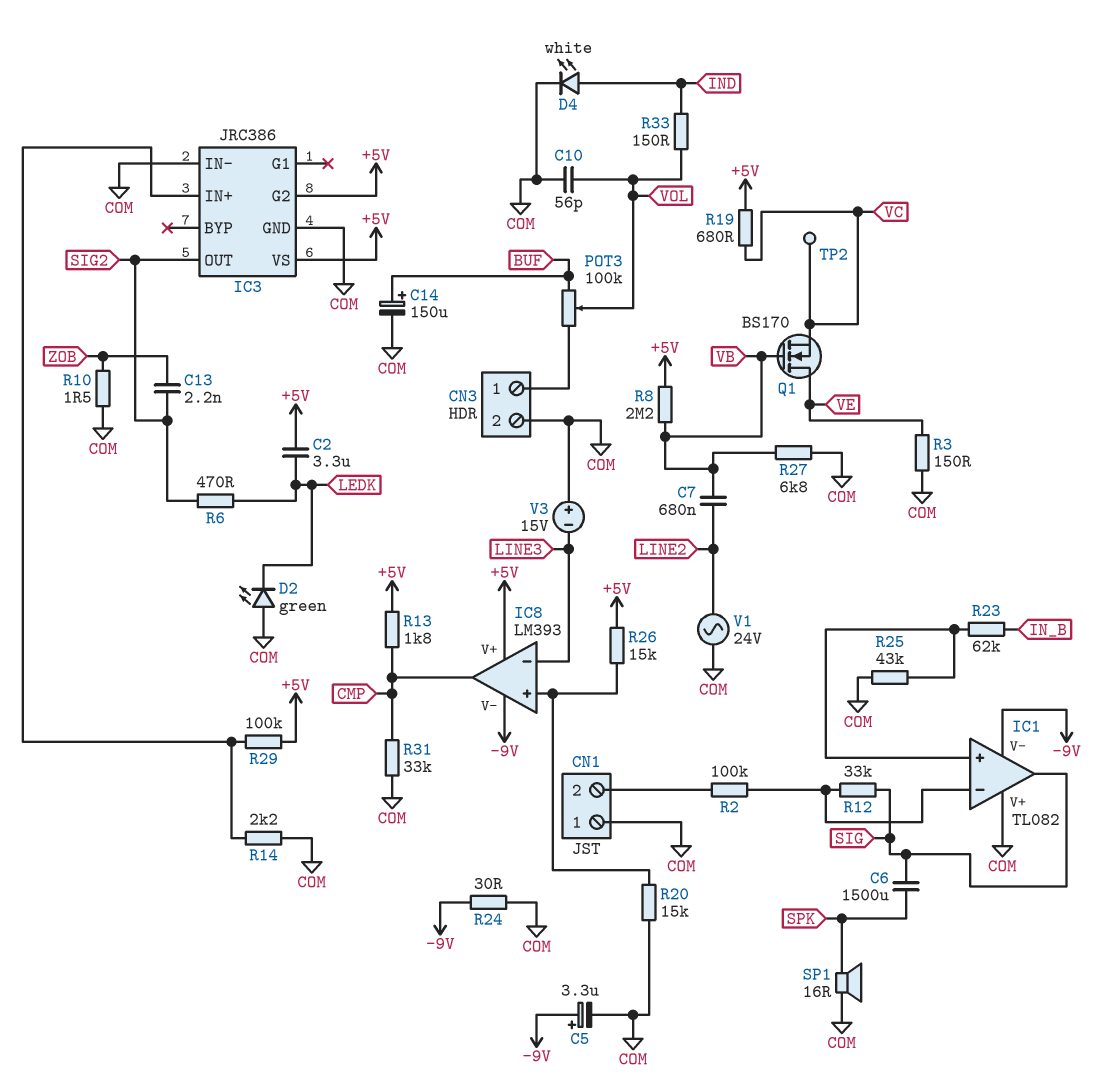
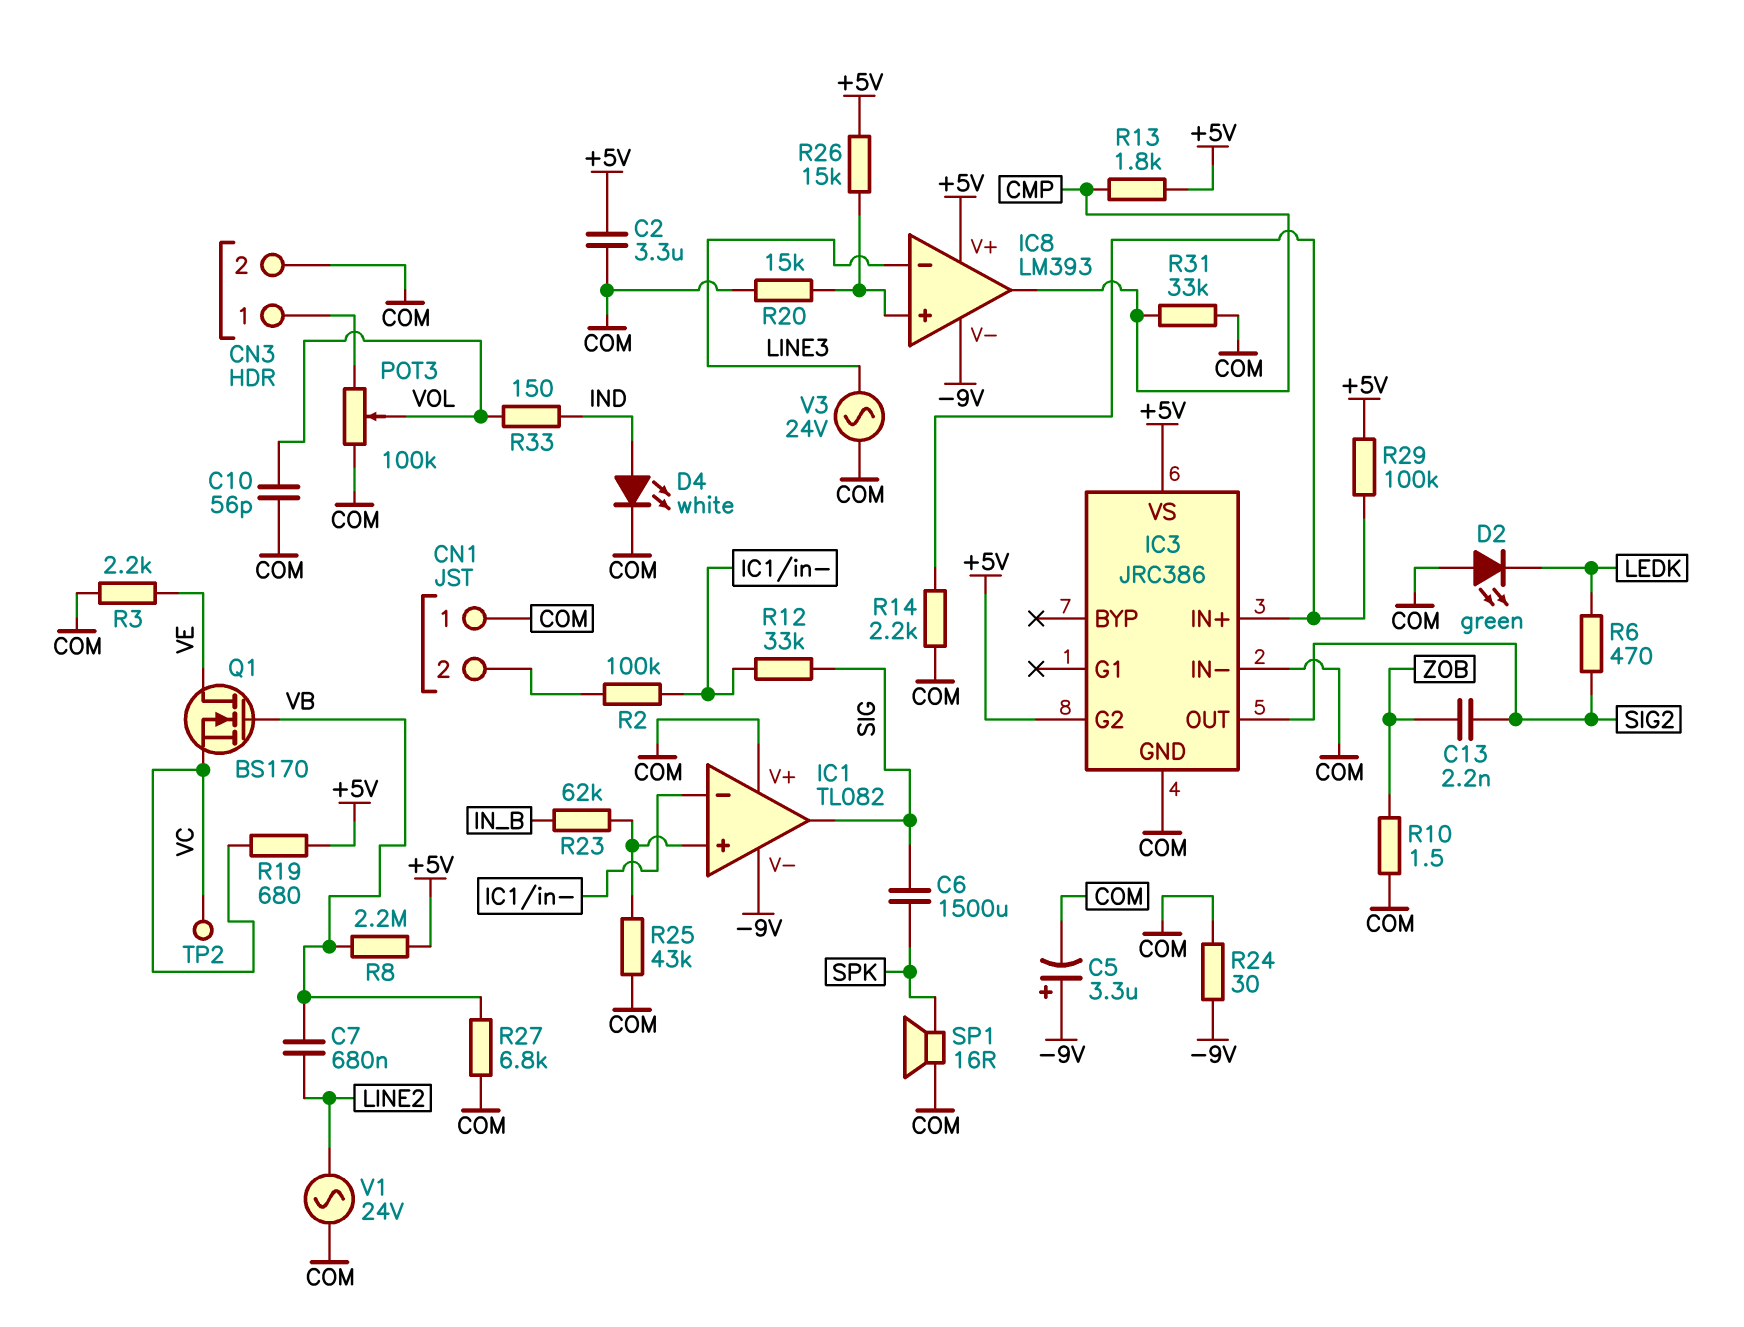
C2: 3.3uF (+5V, LEDK) -> 3.3uF (+5V, COM)
C14: 150uF (plus BUF, minus COM) -> none
POT3: 100k (BUF, CN3/1, wiper VOL) -> 100k (CN3/1, COM, wiper VOL)
R3: 150 (COM, VE) -> 2.2k (COM, VE)
V3: 15V (plus COM, minus LINE3) -> AC 24V (COM, LINE3)

